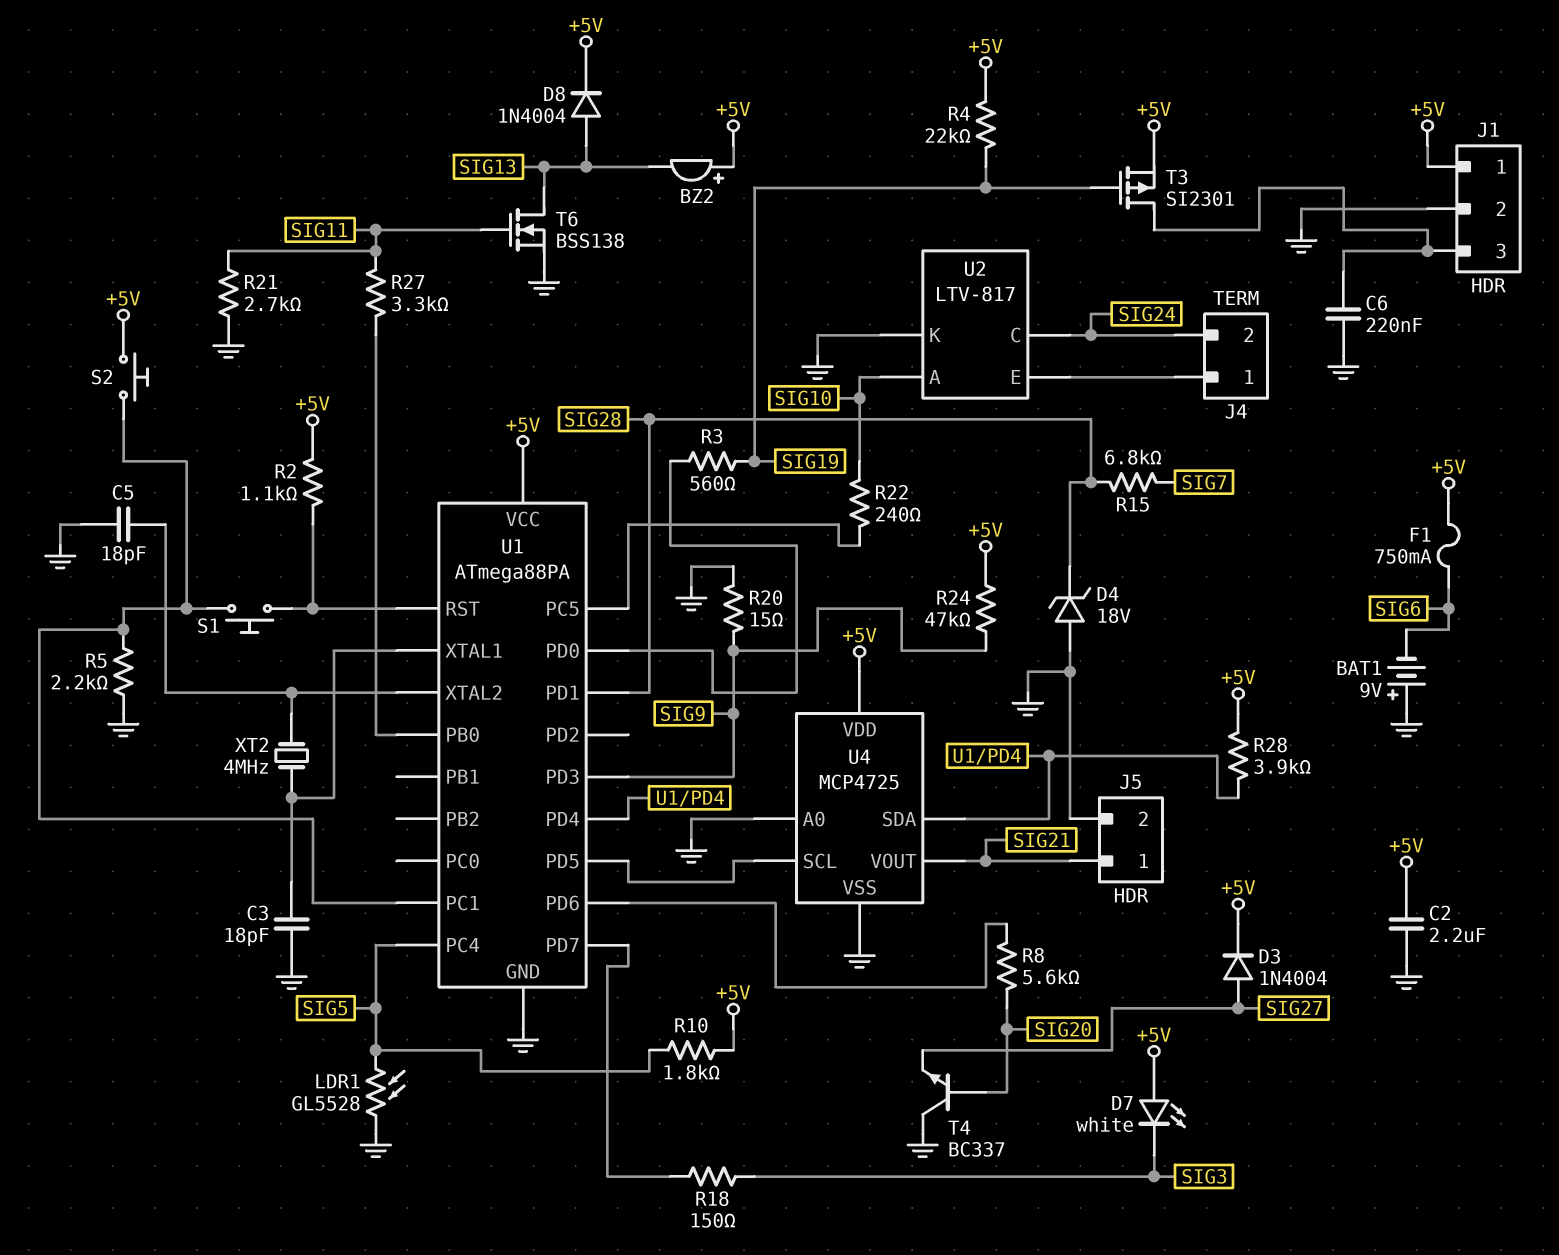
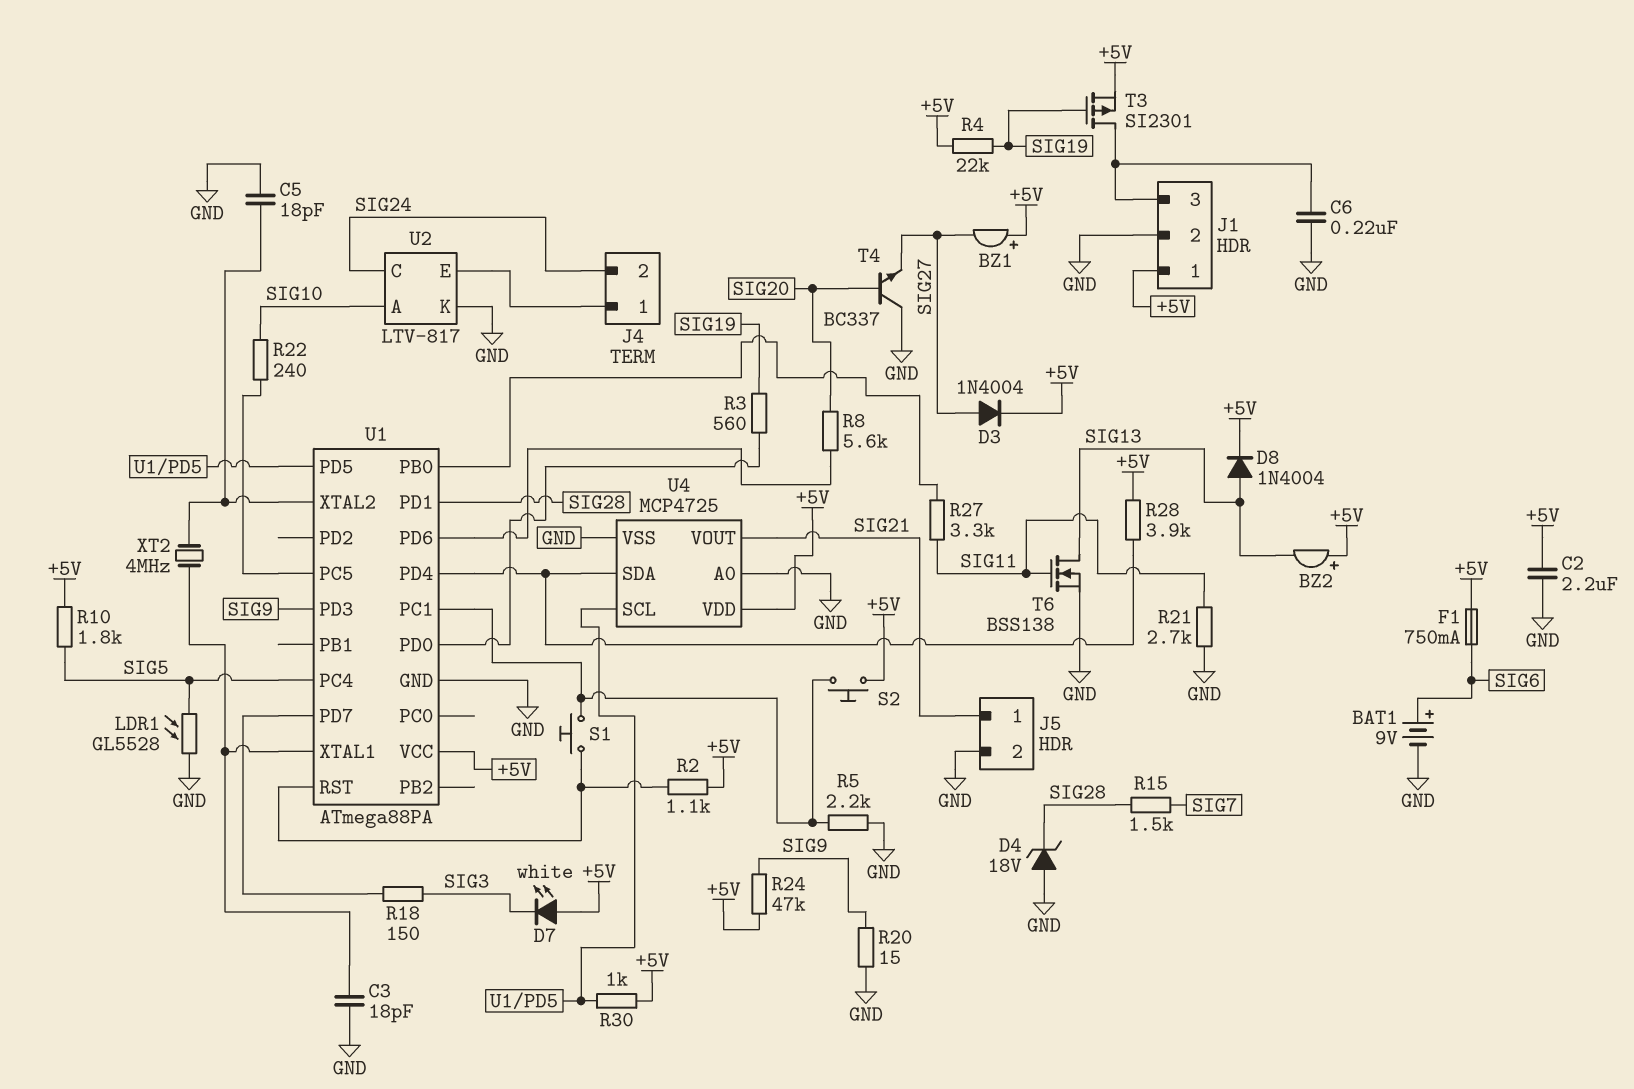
BAT1: 9V (plus GND, minus SIG6) -> 9V (plus SIG6, minus GND)
BZ1: none -> buzzer (plus +5V, minus SIG27)
R15: 6.8k (SIG7, SIG28) -> 1.5k (SIG7, SIG28)
R30: none -> 1k (+5V, U1/PD5)

